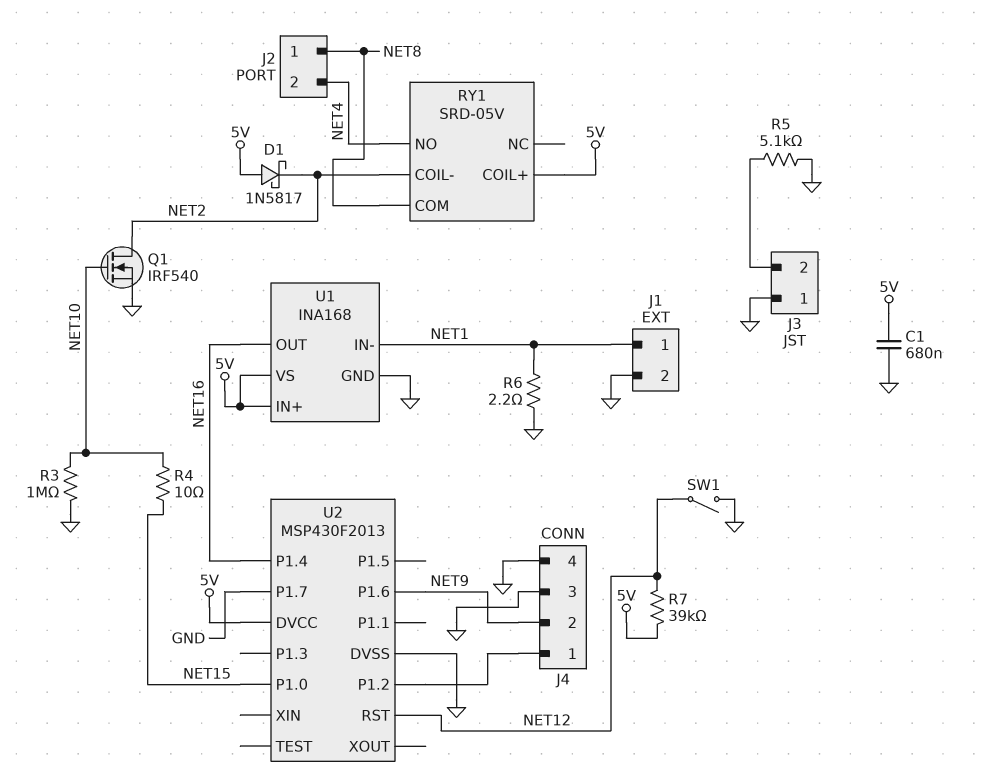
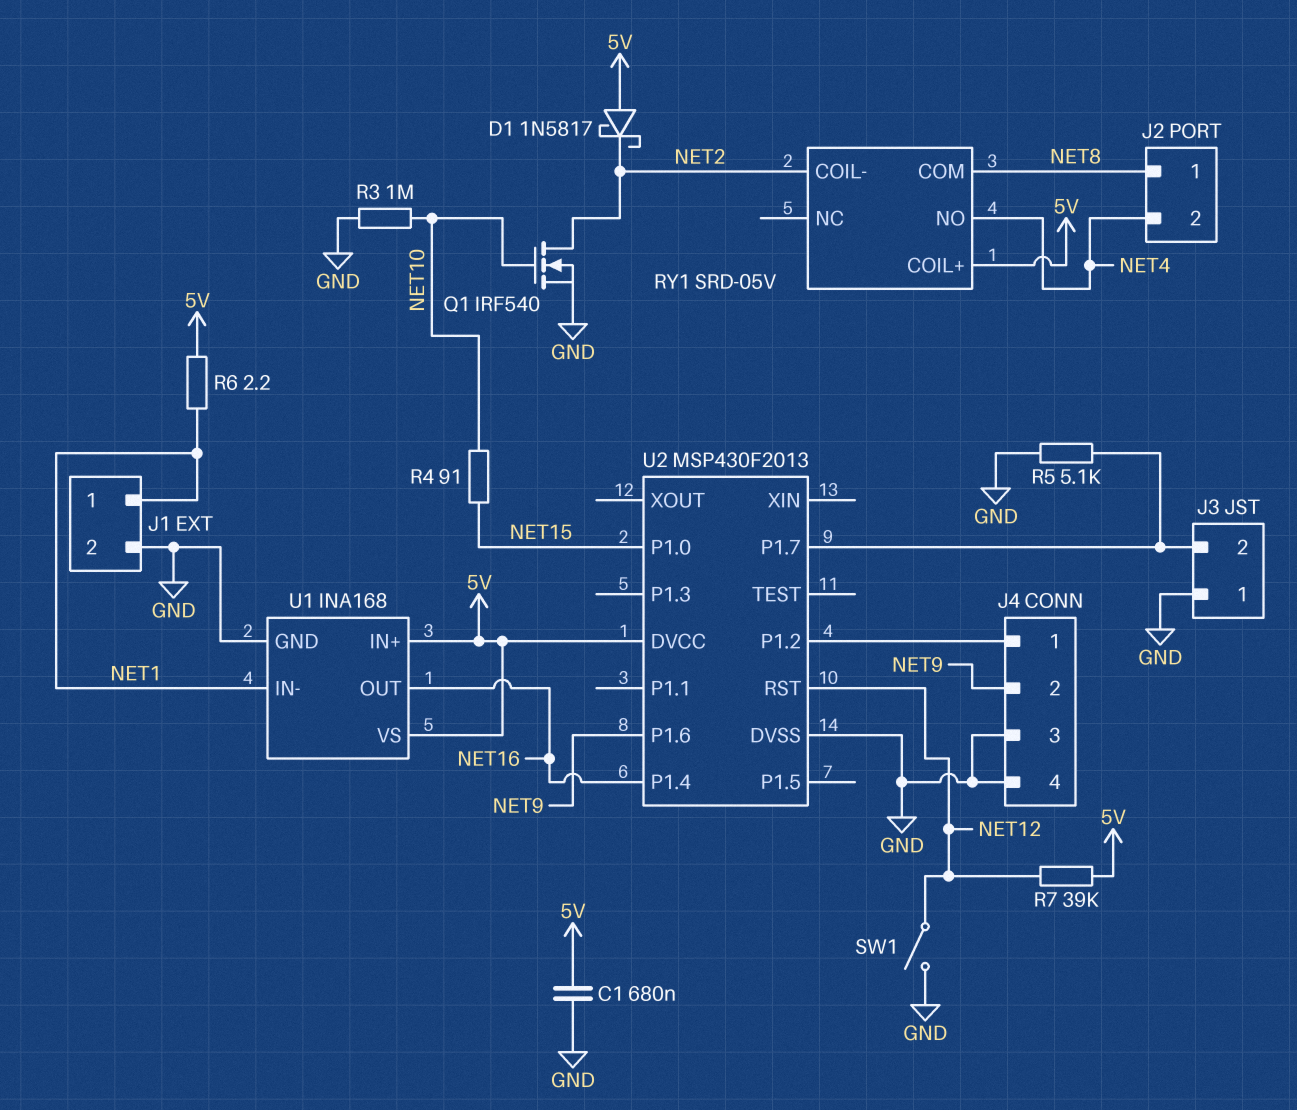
R4: 10 (NET10, NET15) -> 91 (NET10, NET15)
R6: 2.2 (GND, NET1) -> 2.2 (5V, NET1)
U2 pin P1.7: GND -> J3/2

